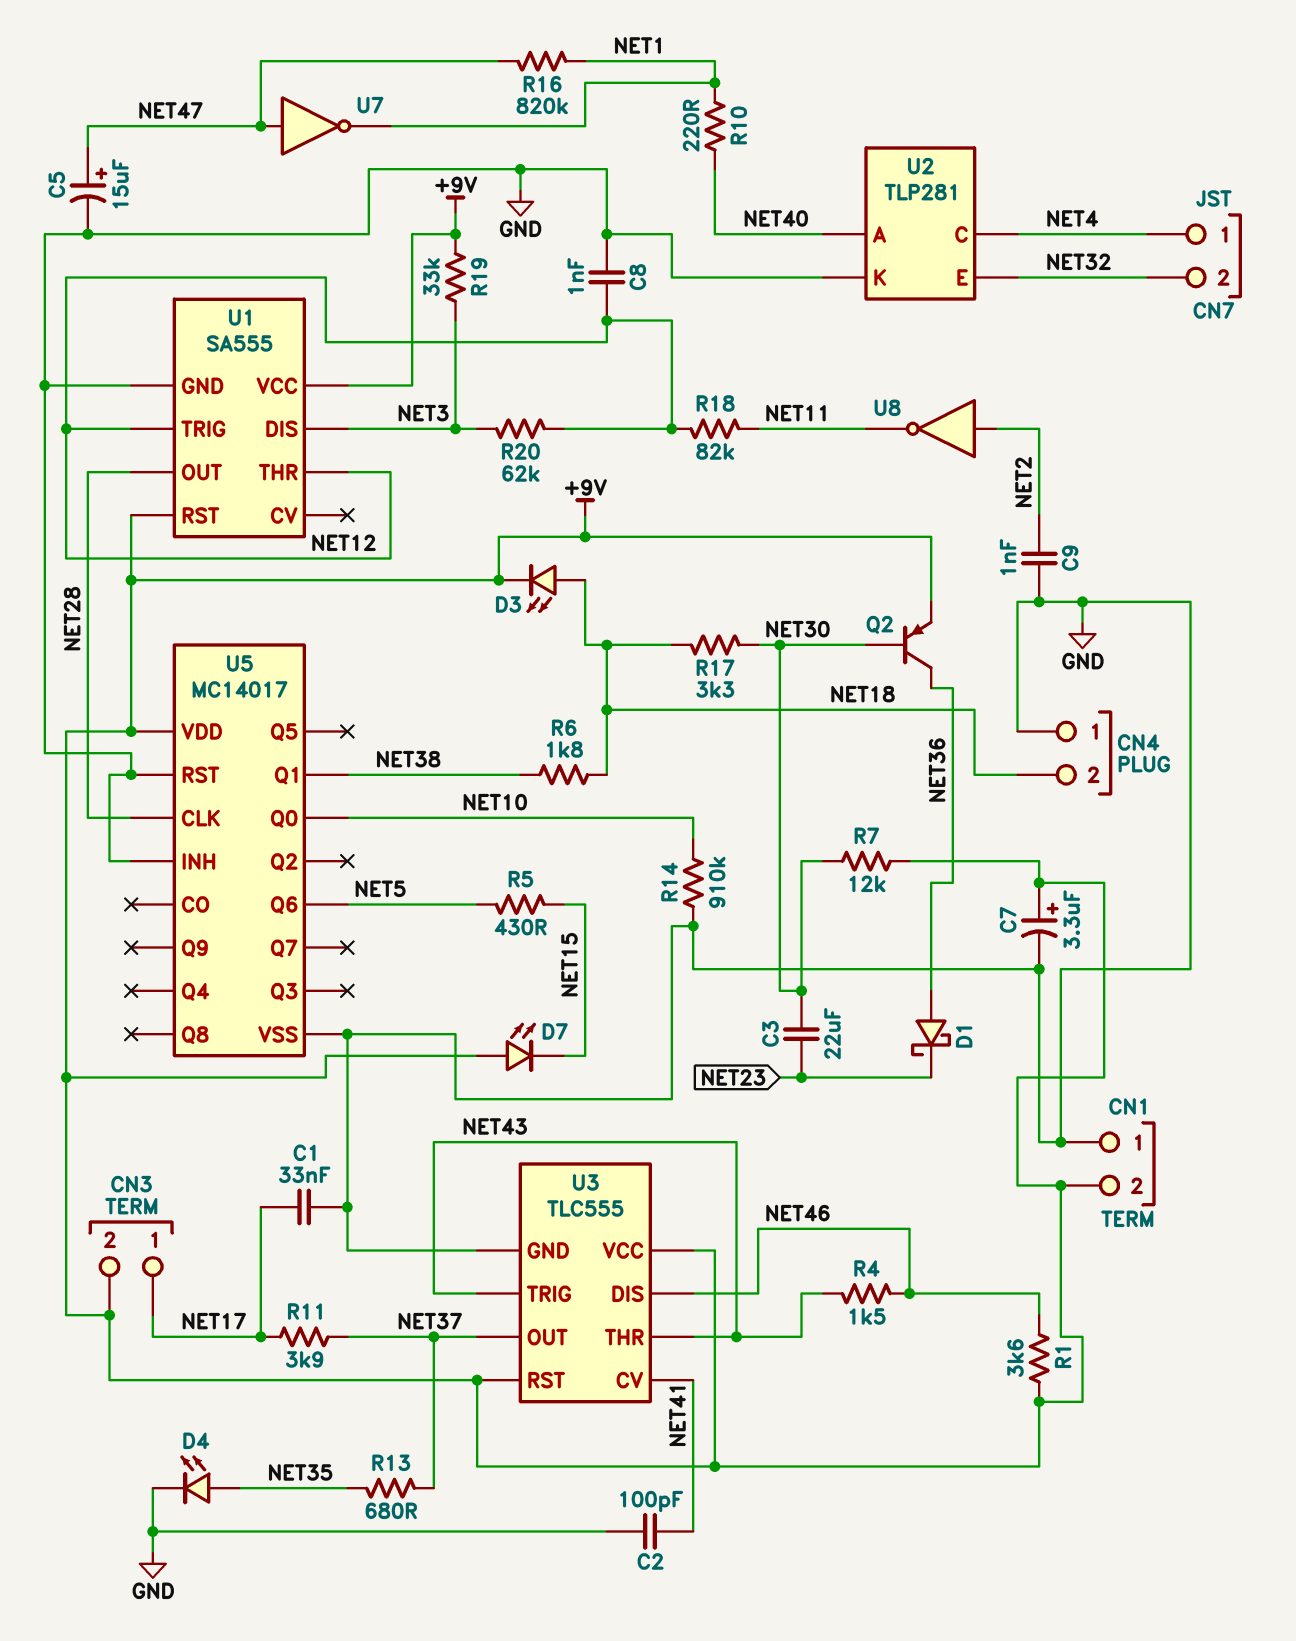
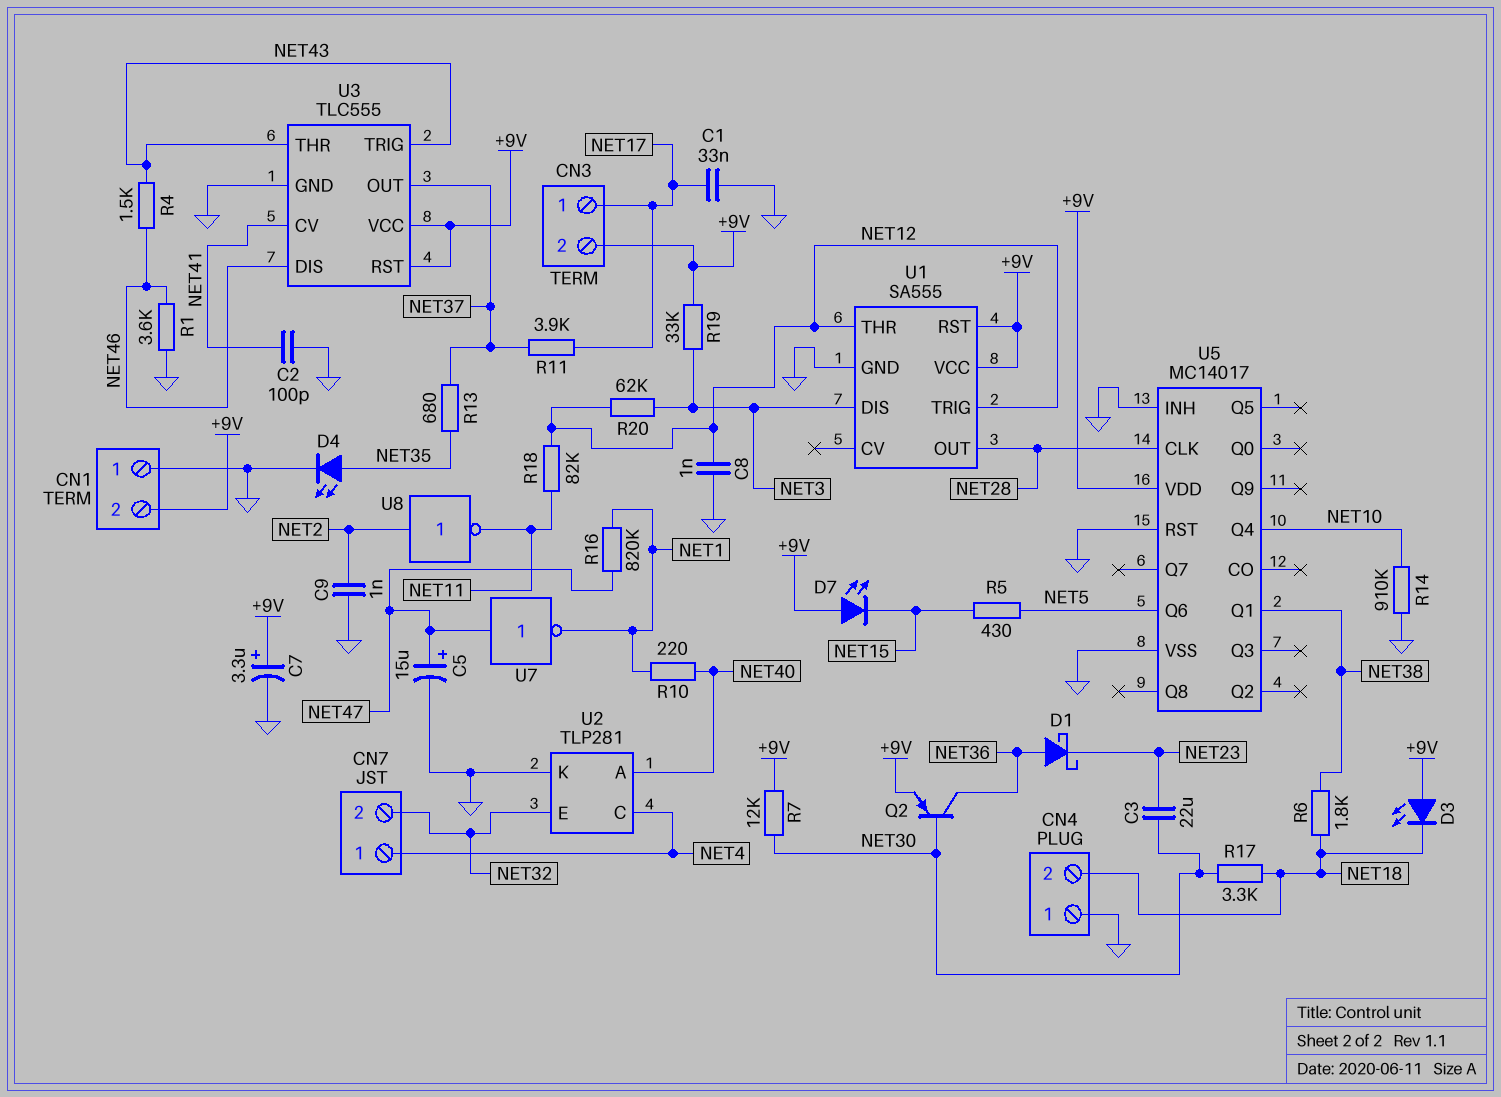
D3: LED (A NET18, K +9V) -> LED (A +9V, K NET18)
R1: 3.6k (+9V, NET46) -> 3.6k (GND, NET46)
U5 pin Q0: NET10 -> none
U5 pin Q4: none -> NET10

